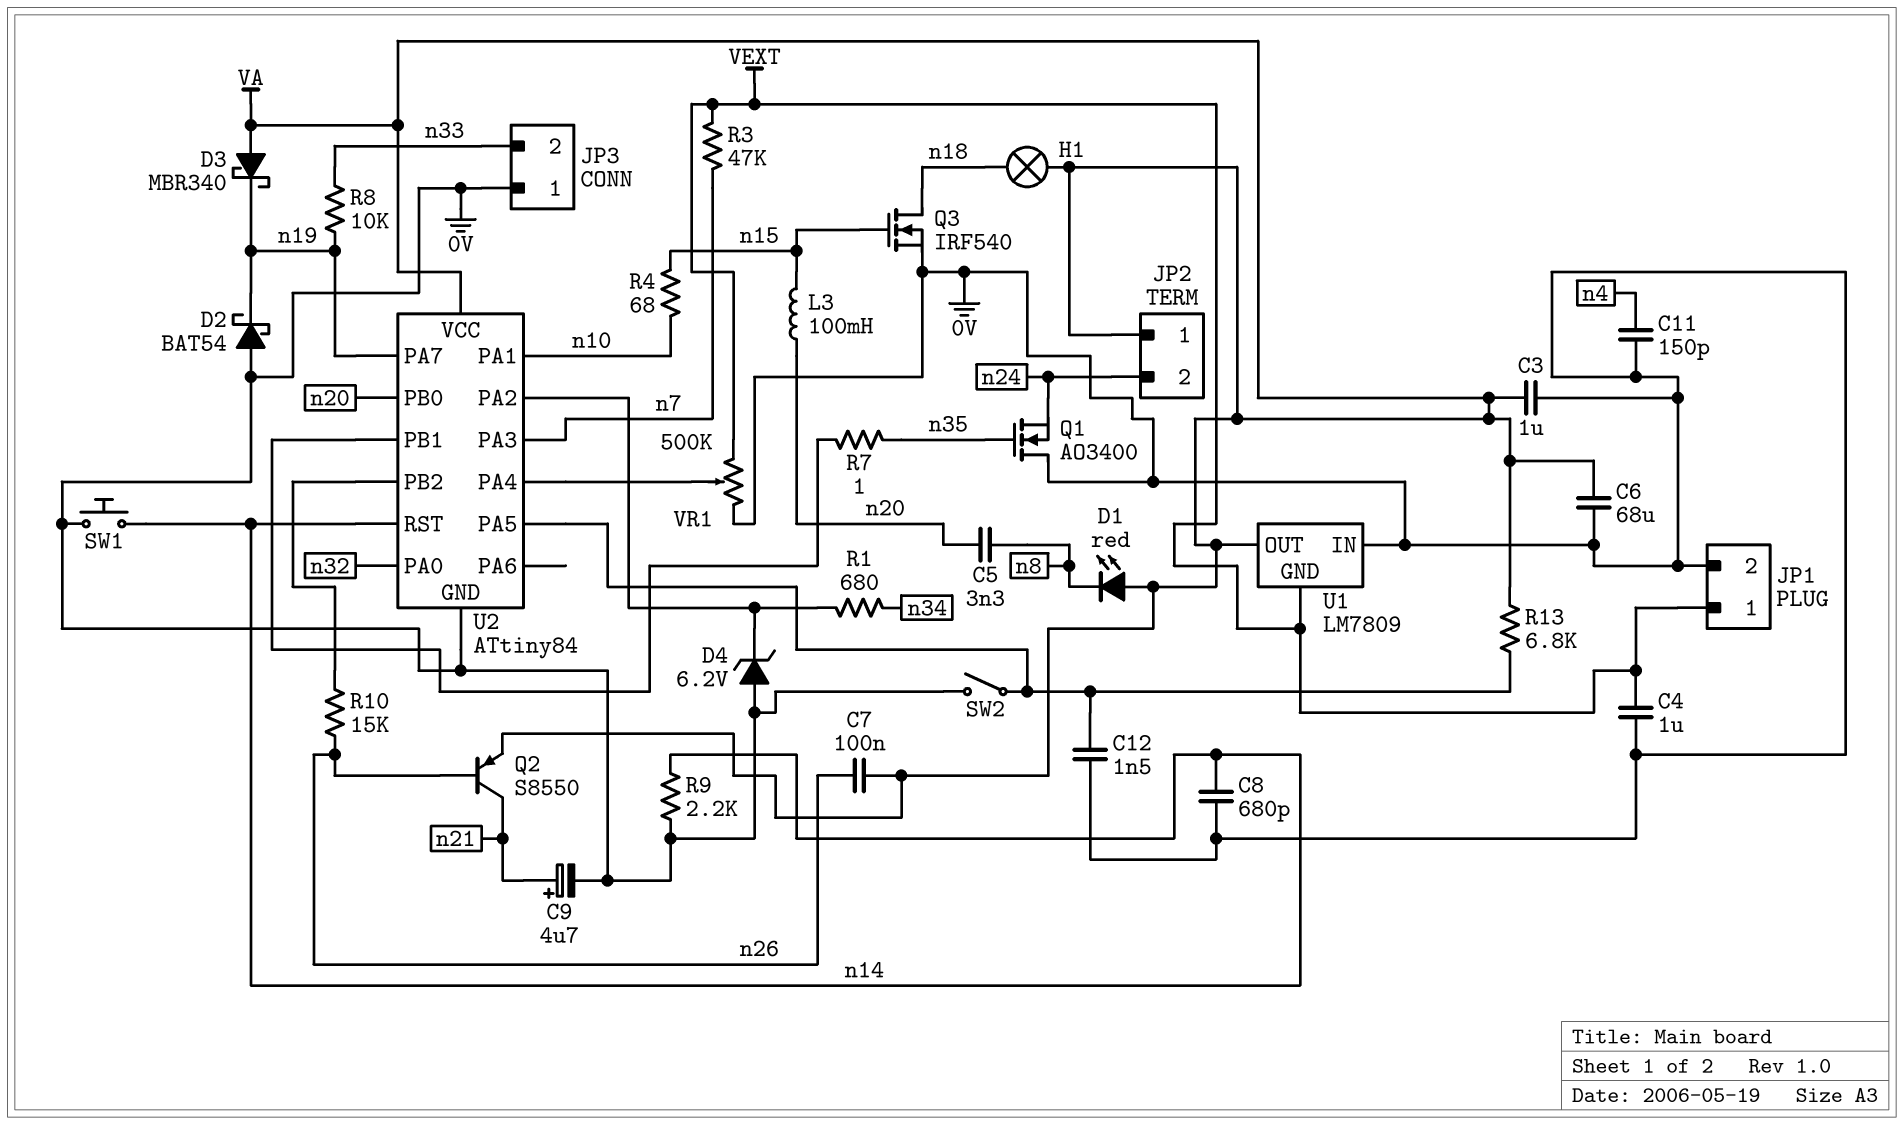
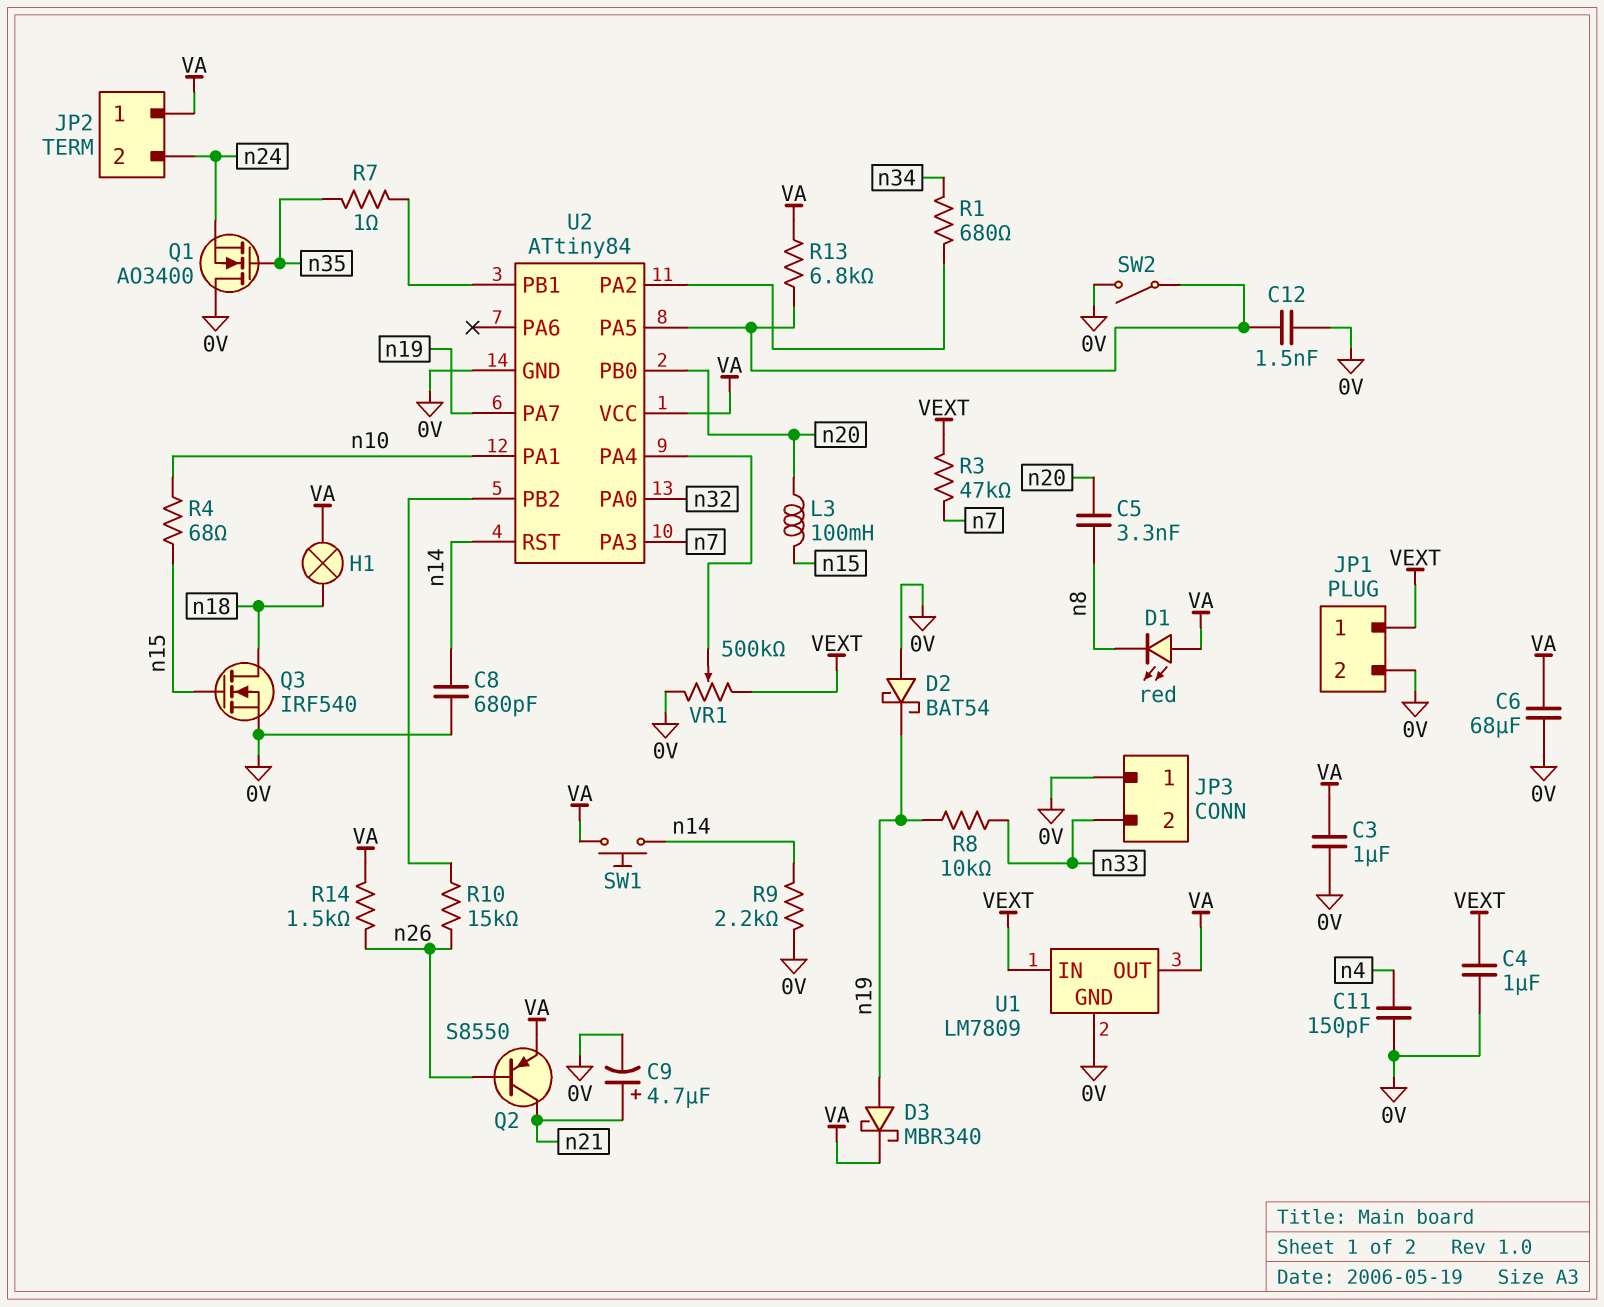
C7: 100nF (VA, n26) -> none
D3: schottky MBR340 (A VA, K n19) -> schottky MBR340 (A n19, K VA)
D4: zener 6.2V (A 0V, K U2/PA2) -> none
R14: none -> 1.5k (VA, n26)
SW1: button (0V, n14) -> button (VA, n14)
U1 pin GND: VEXT -> 0V
U1 pin IN: 0V -> VEXT

